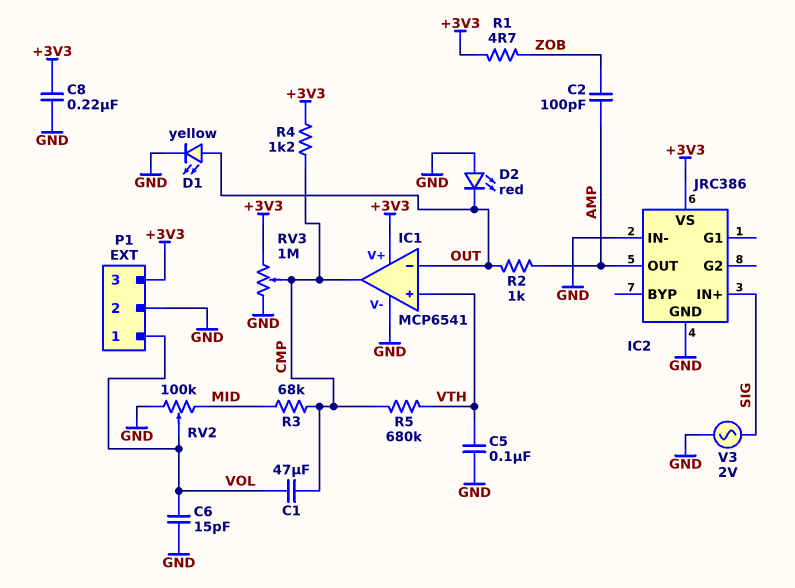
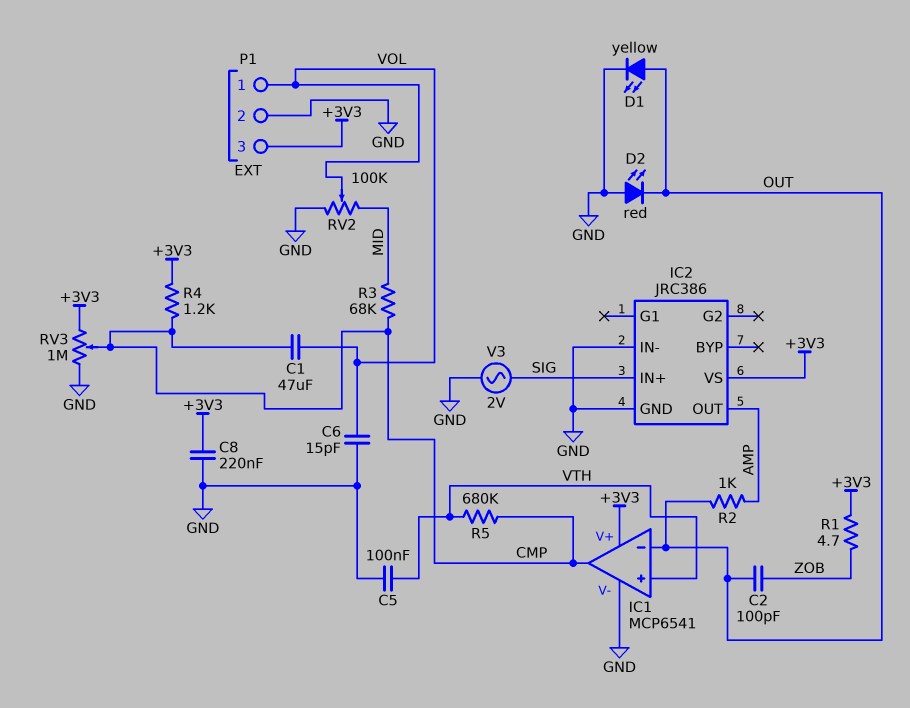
C2: 100pF (AMP, ZOB) -> 100pF (OUT, ZOB)

